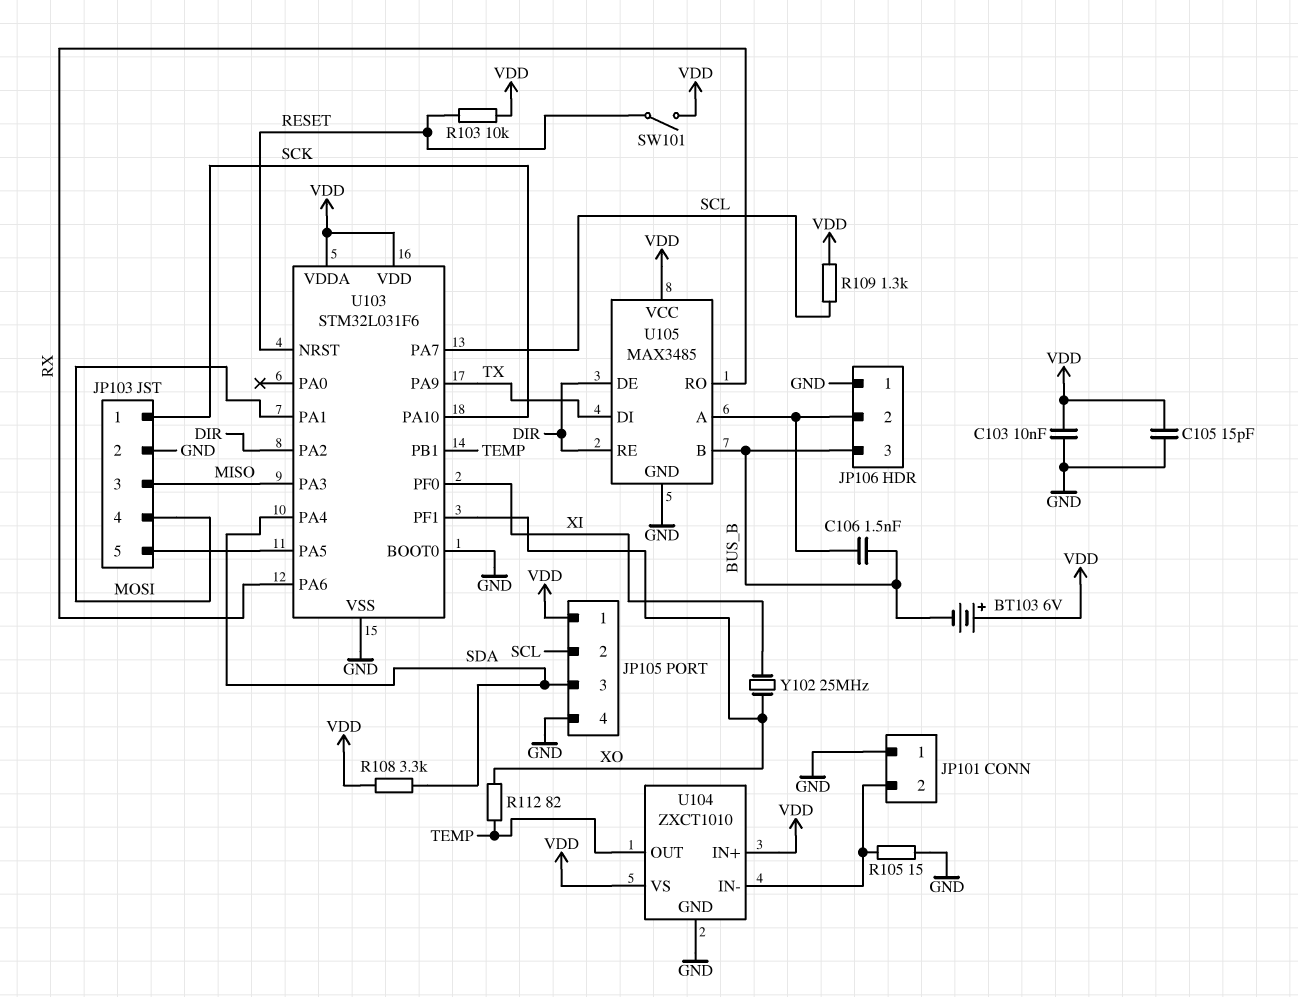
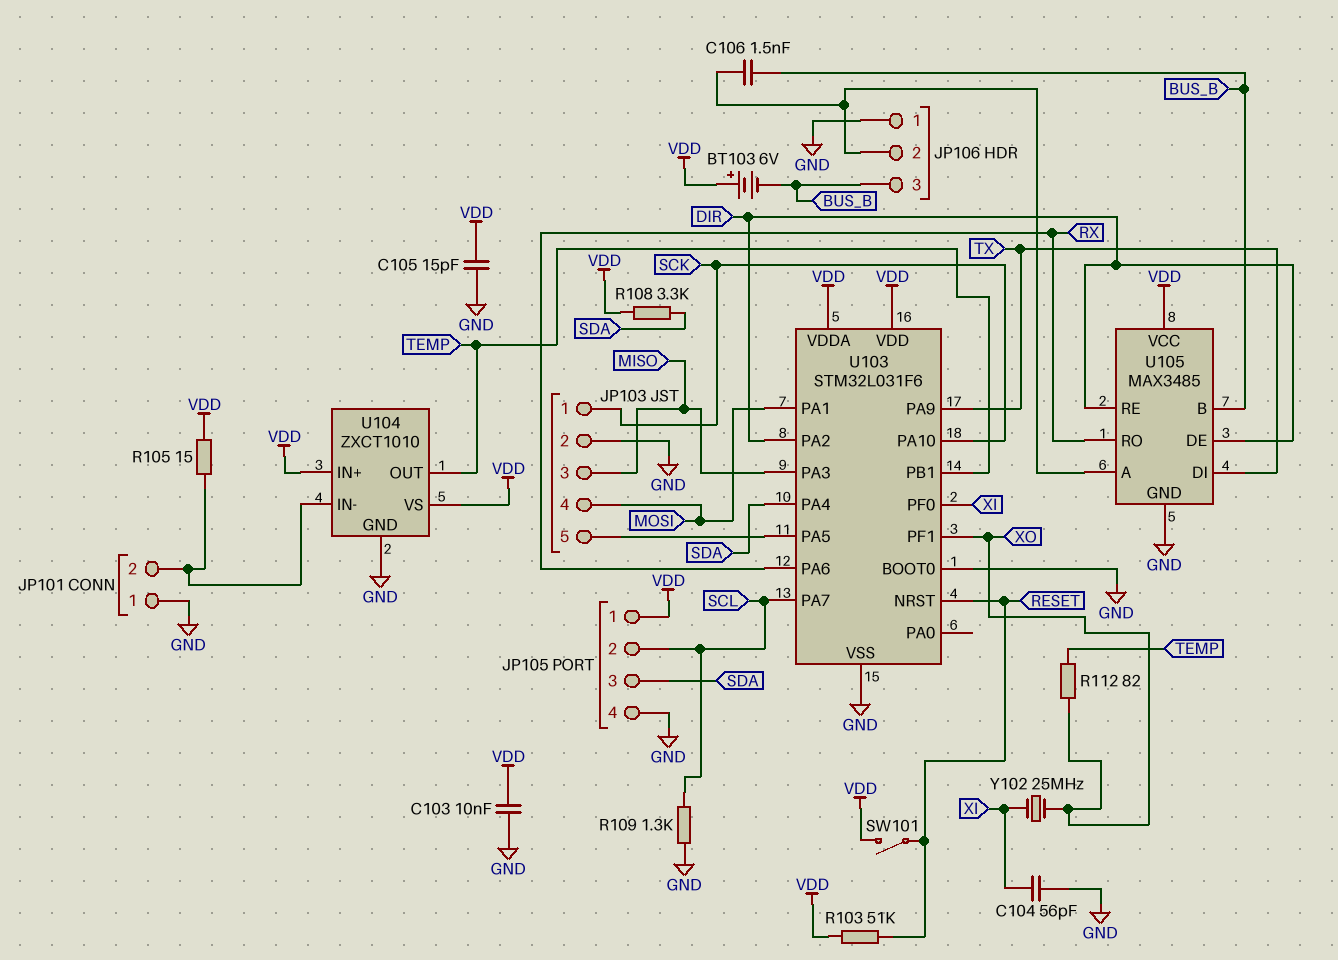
C104: none -> 56pF (GND, XI)
R103: 10k (RESET, VDD) -> 51k (RESET, VDD)
R105: 15 (GND, JP101/2) -> 15 (JP101/2, VDD)
R109: 1.3k (SCL, VDD) -> 1.3k (GND, SCL)

